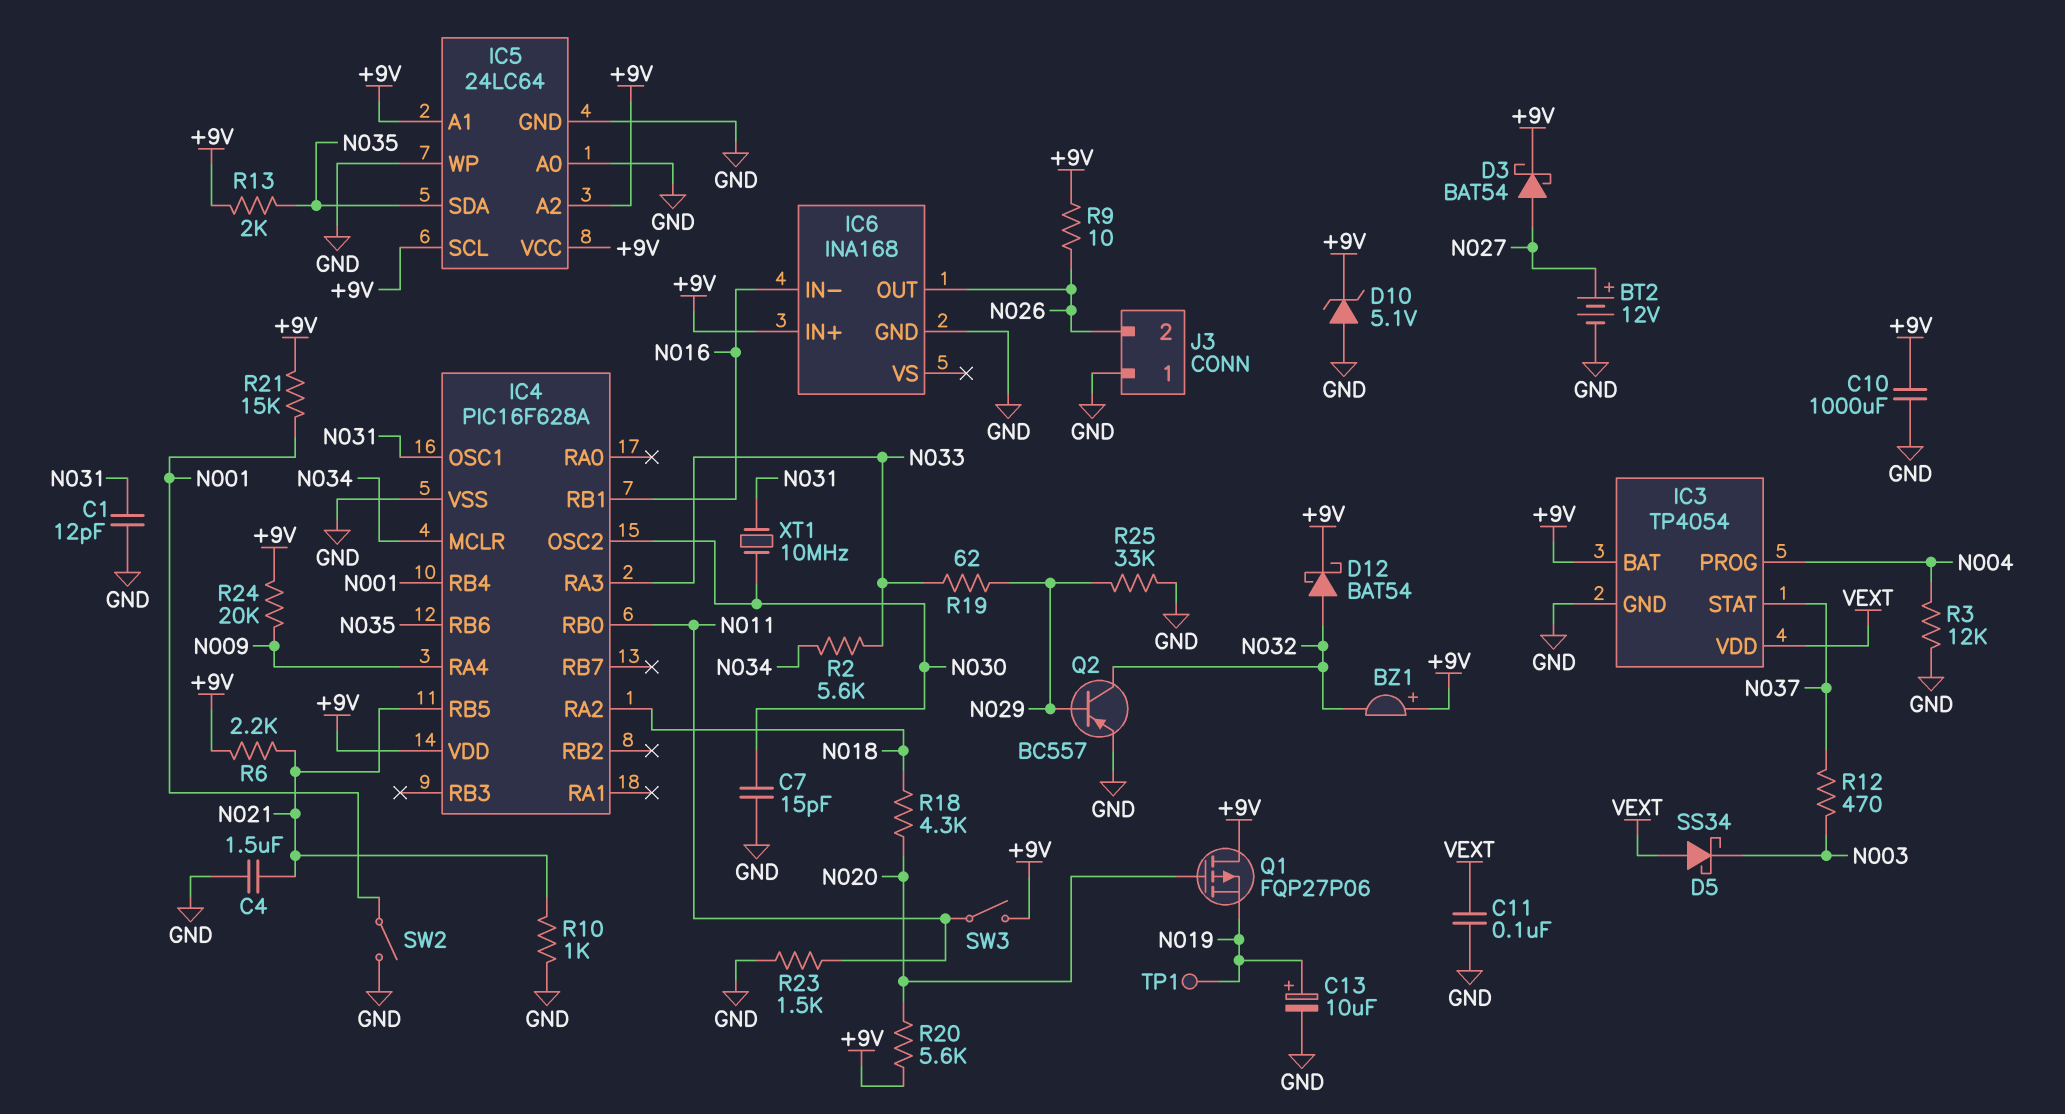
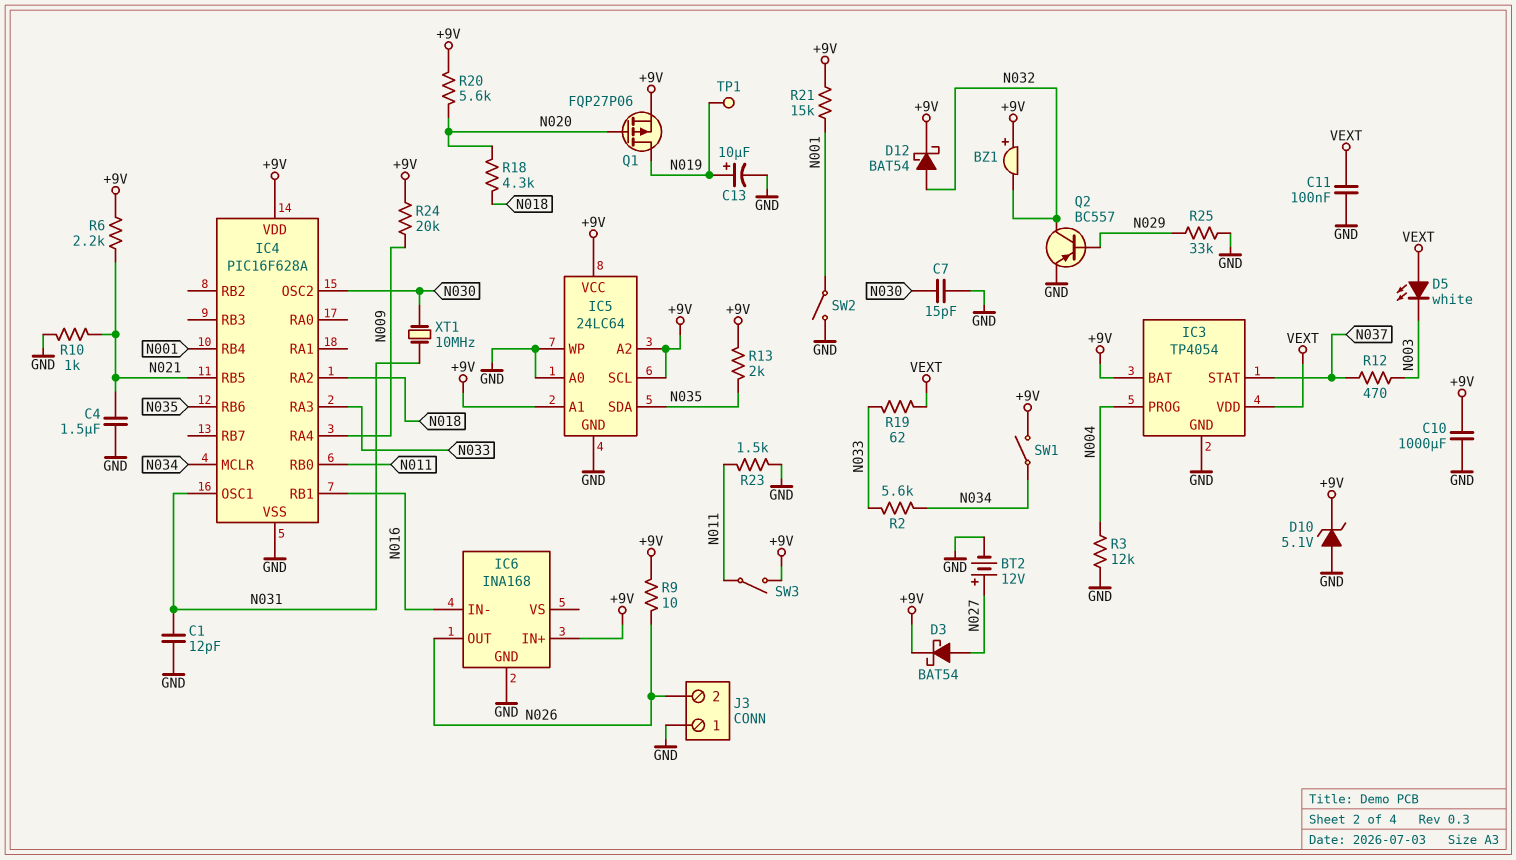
D5: schottky SS34 (A VEXT, K N003) -> LED white (A VEXT, K N003)
Q1: PMOS FQP27P06 (G N020, D +9V, S N019) -> PMOS FQP27P06 (G N020, D N019, S +9V)
R19: 62 (N029, N033) -> 62 (N033, VEXT)
SW1: none -> switch (+9V, N034)

